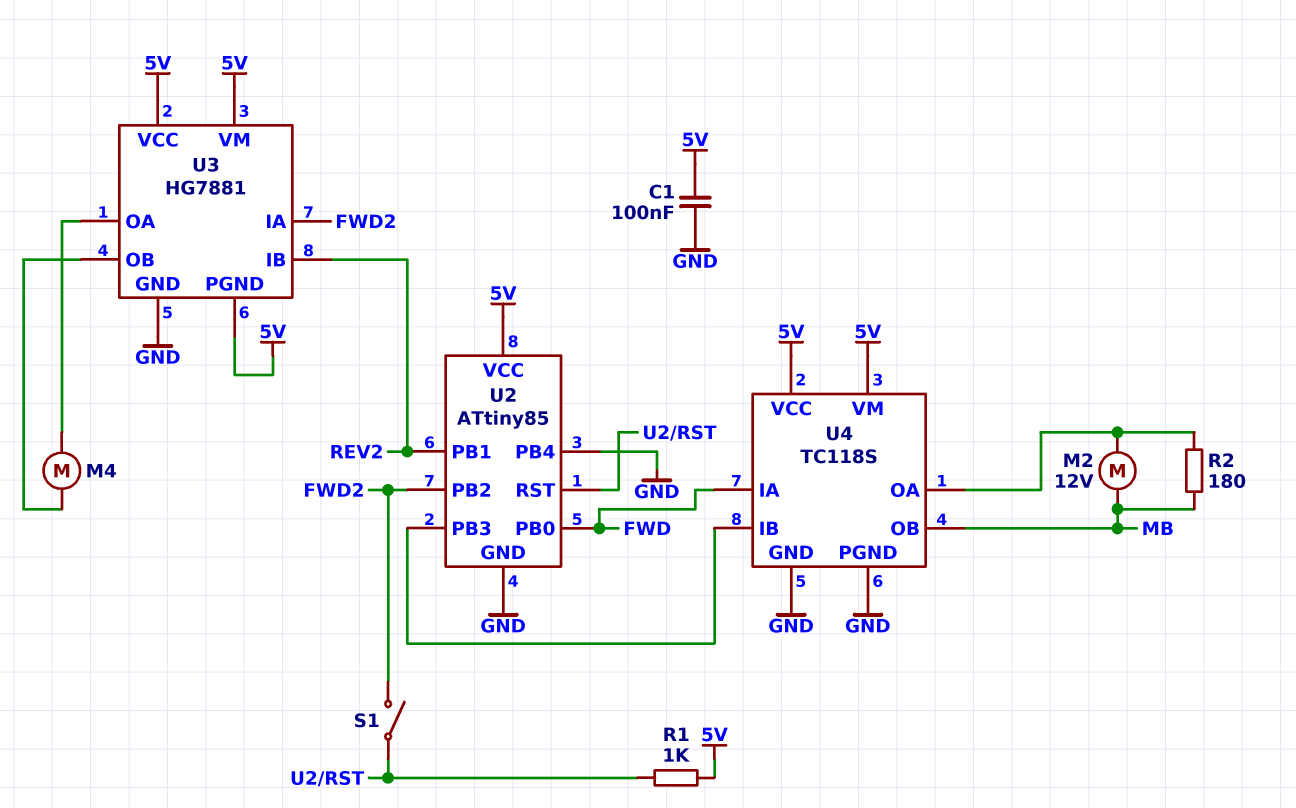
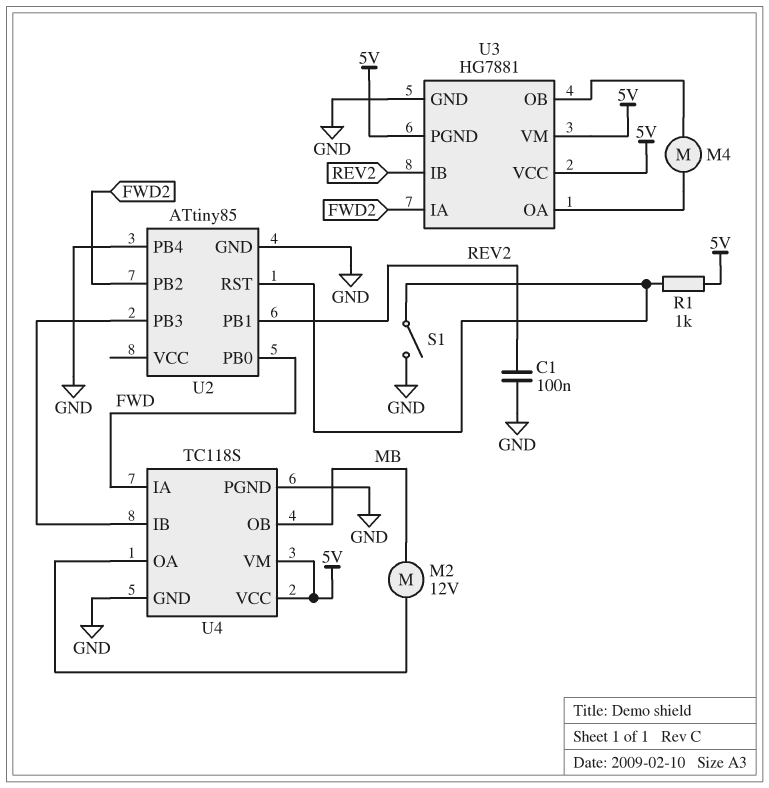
C1: 100nF (5V, GND) -> 100nF (GND, REV2)
R2: 180 (MB, U4/OA) -> none
S1: switch (FWD2, U2/RST) -> switch (GND, U2/RST)
U2 pin VCC: 5V -> none

